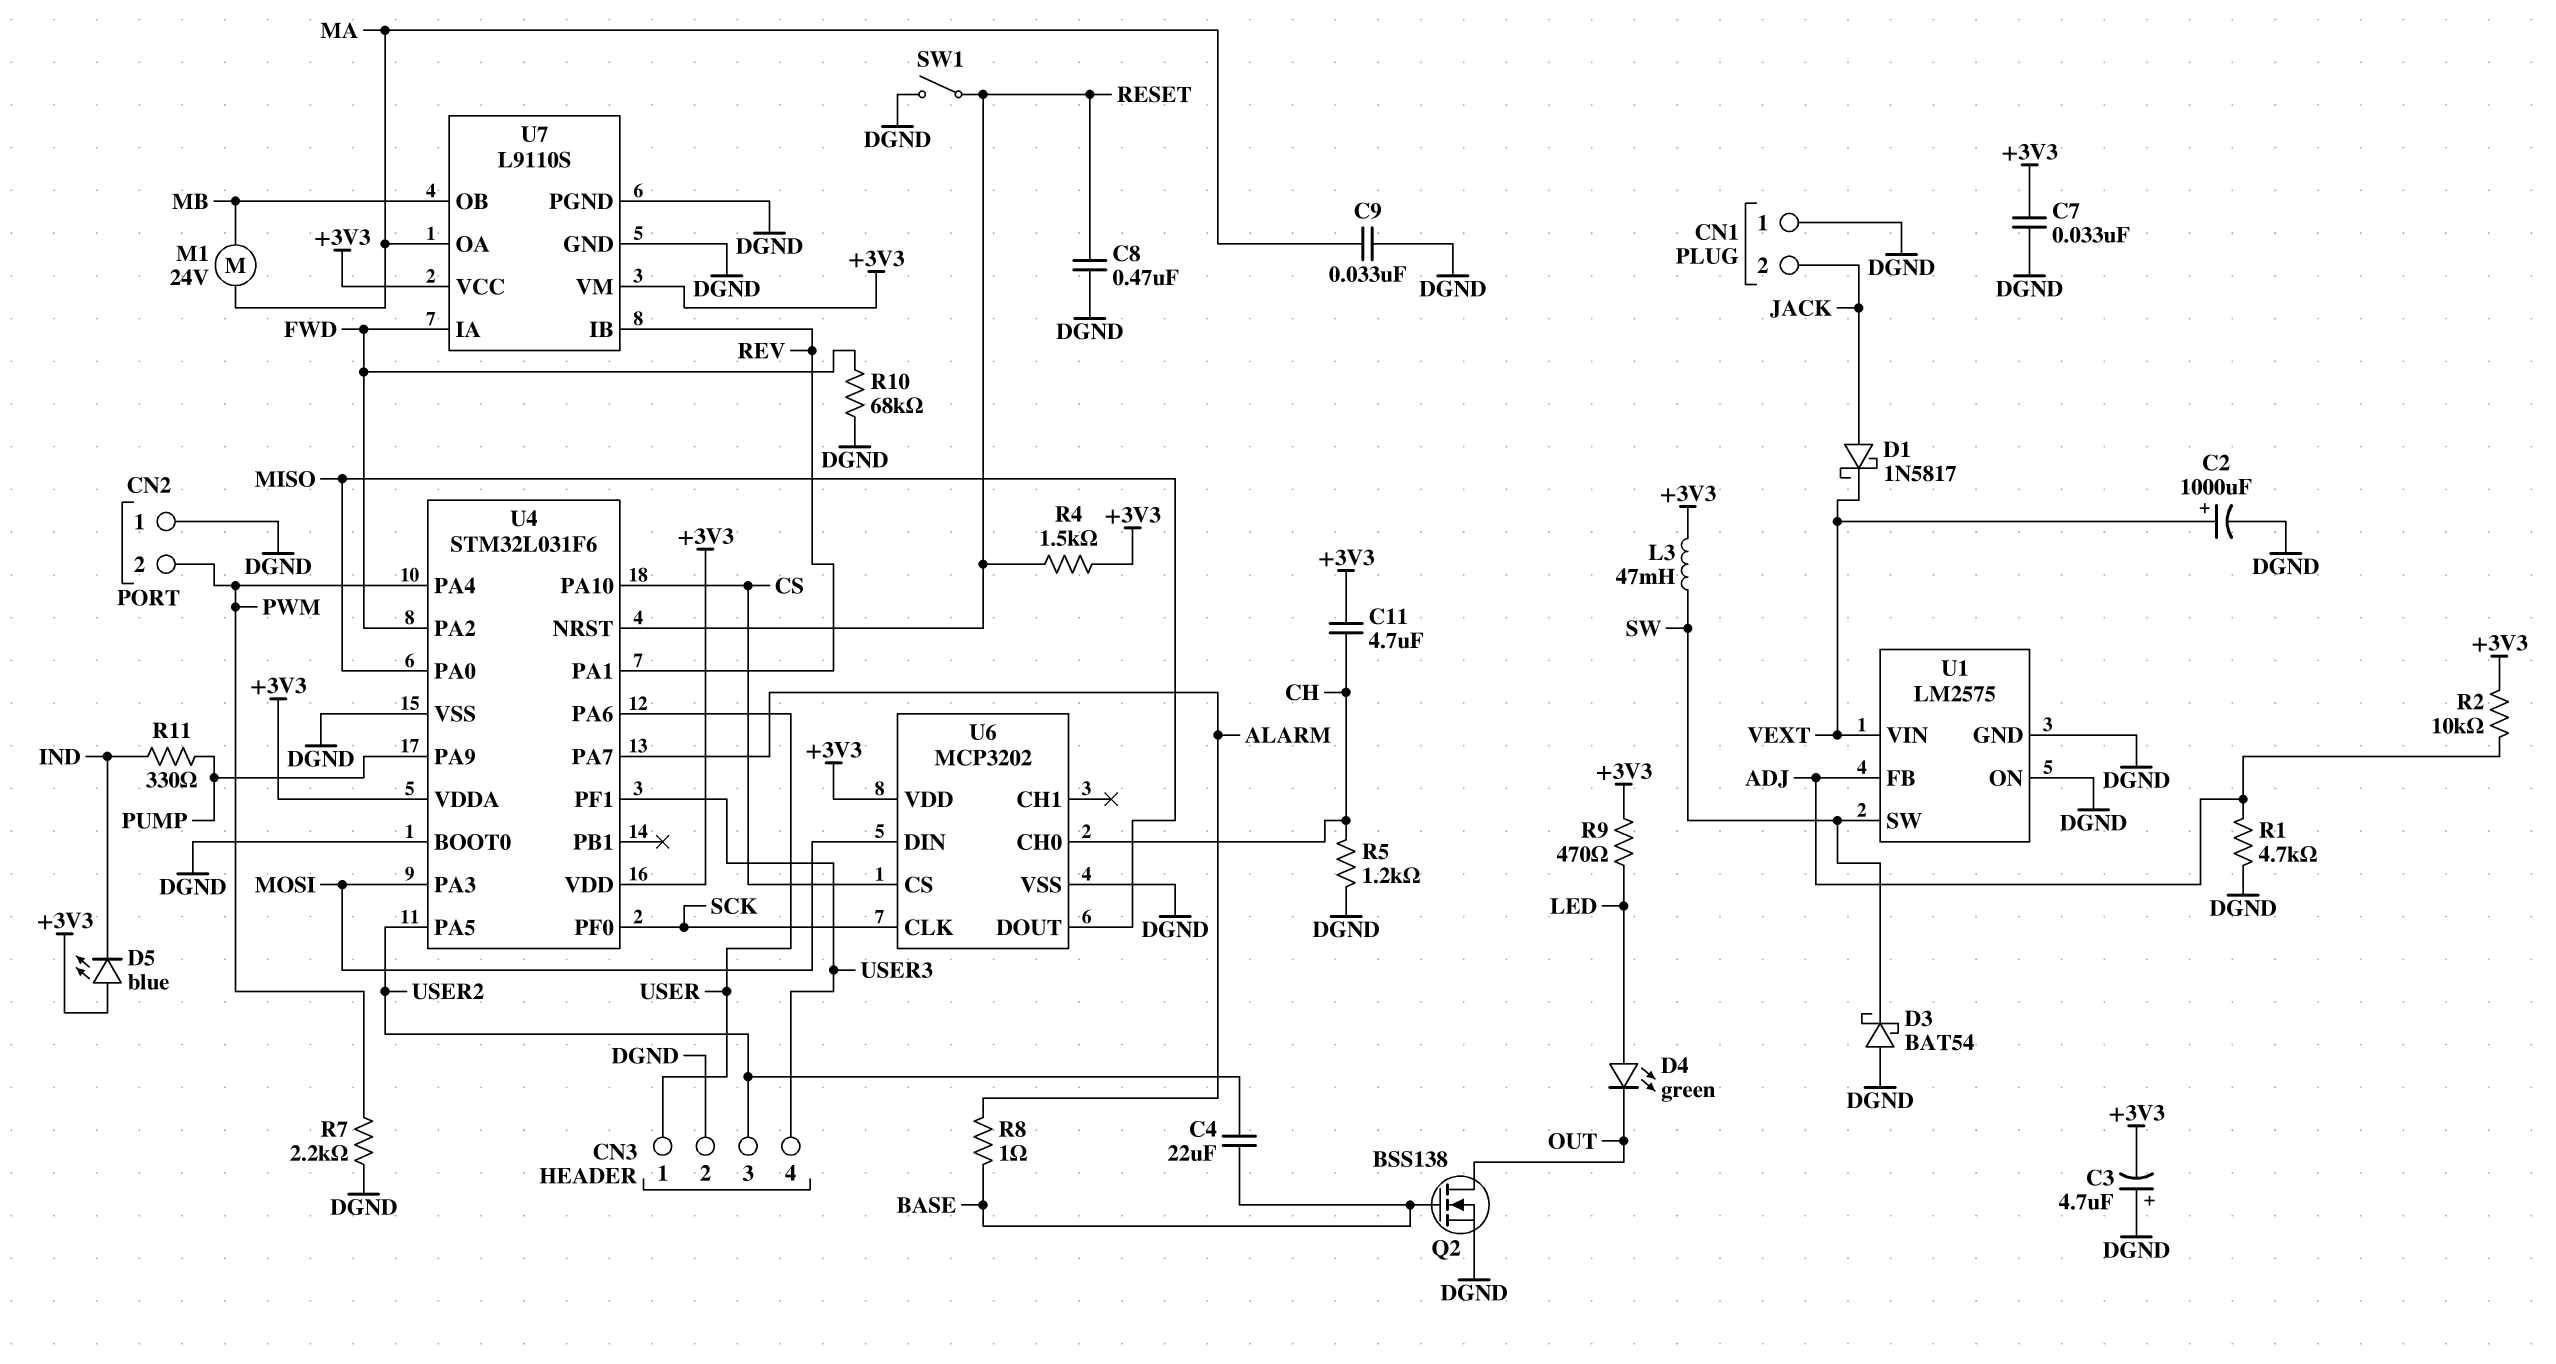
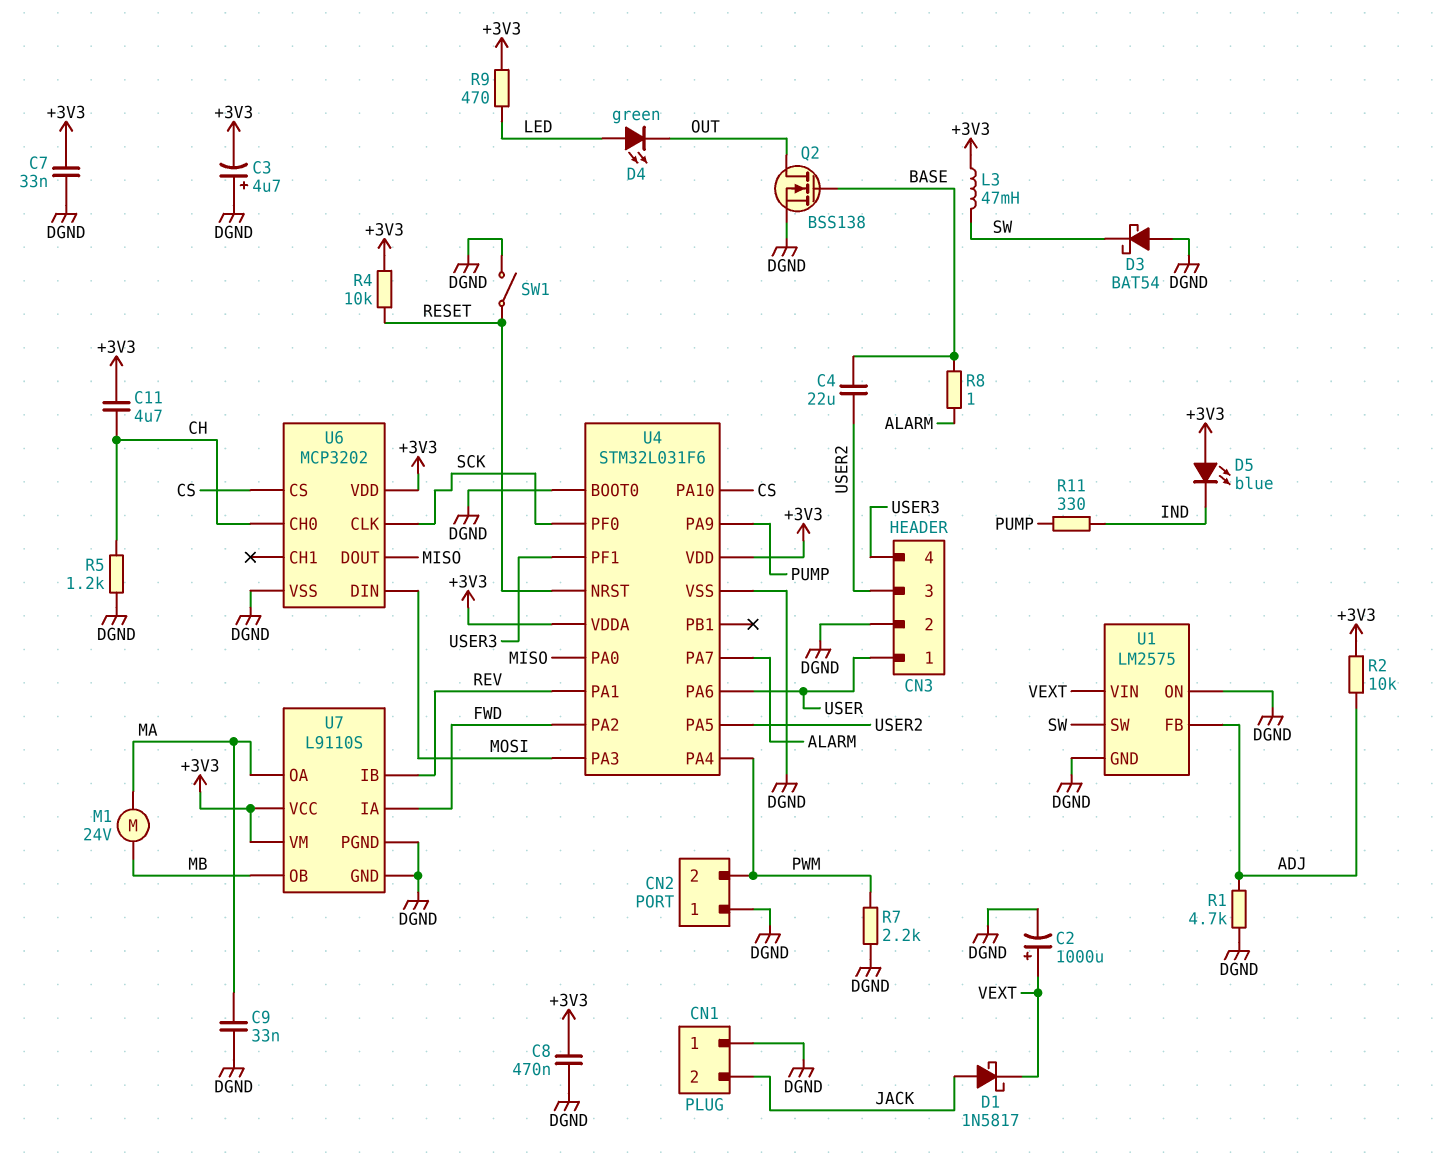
C8: 470nF (DGND, RESET) -> 470nF (+3V3, DGND)
R4: 1.5k (+3V3, RESET) -> 10k (+3V3, RESET)
R10: 68k (DGND, FWD) -> none

